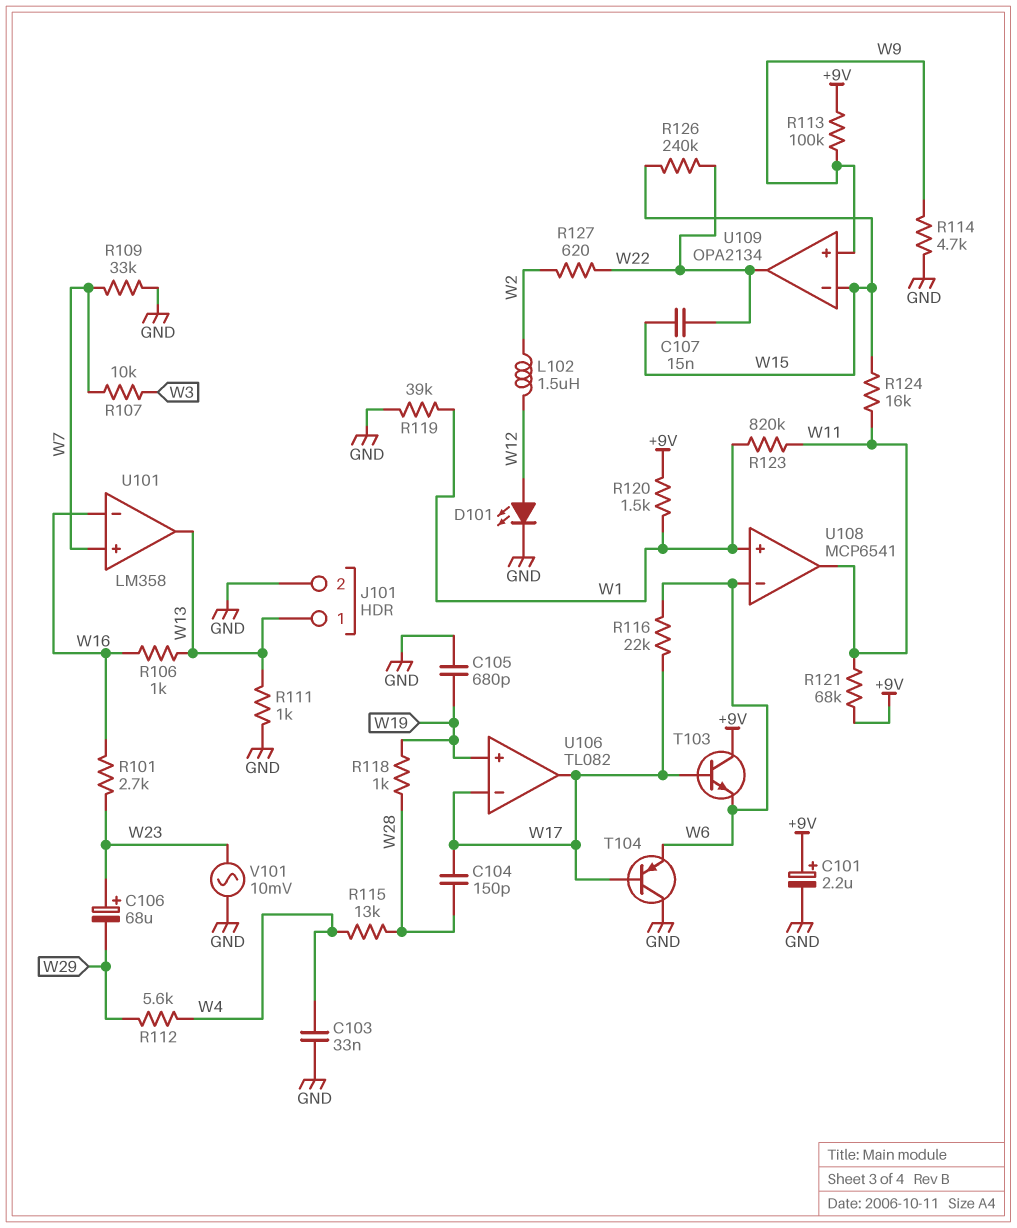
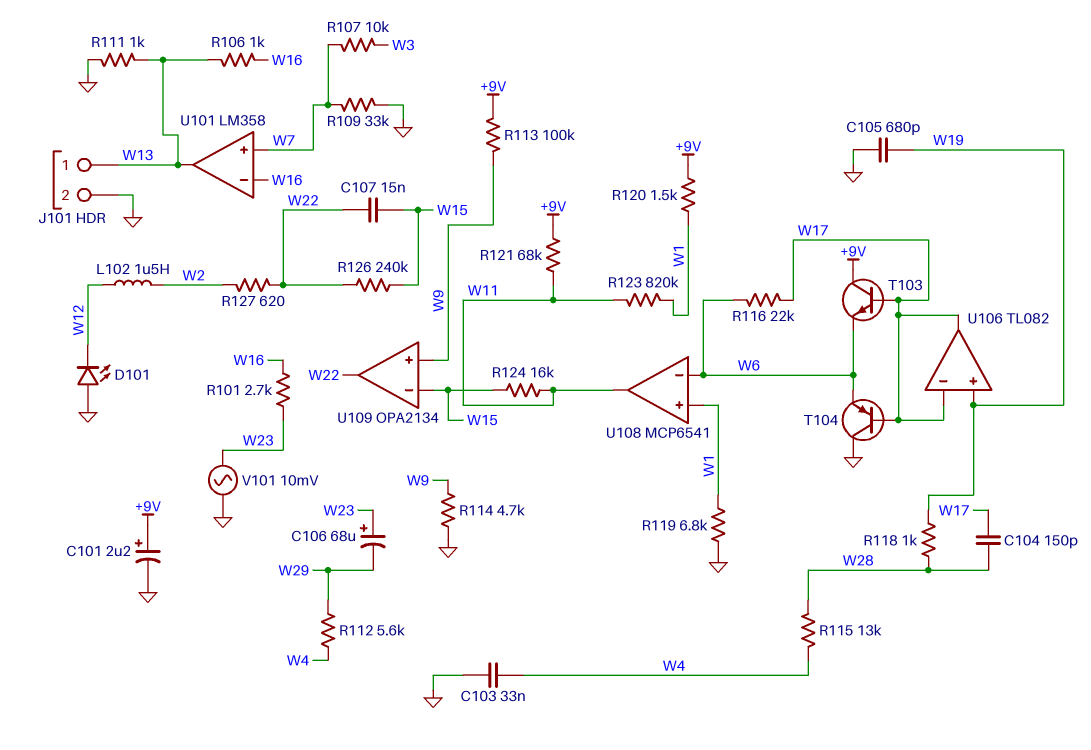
D101: LED (A W12, K GND) -> LED (A GND, K W12)
R119: 39k (GND, W1) -> 6.8k (GND, W1)

